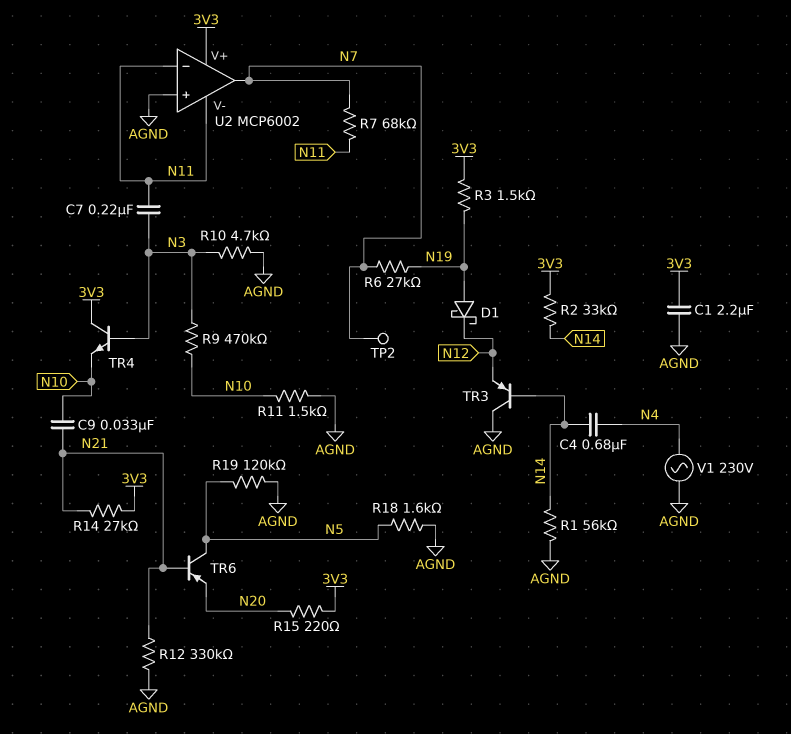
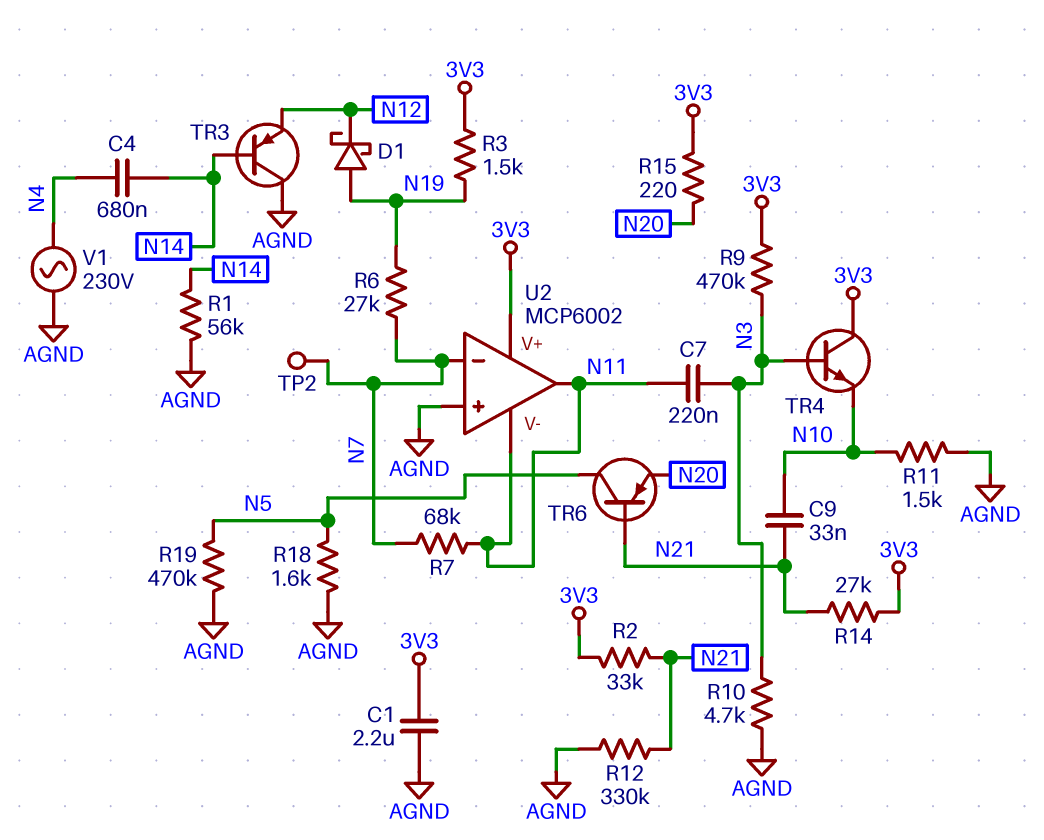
R2: 33k (3V3, N14) -> 33k (3V3, N21)
R9: 470k (N3, N10) -> 470k (3V3, N3)
R19: 120k (AGND, N5) -> 470k (AGND, N5)
U2 pin in-: N11 -> N7
U2 pin out: N7 -> N11

